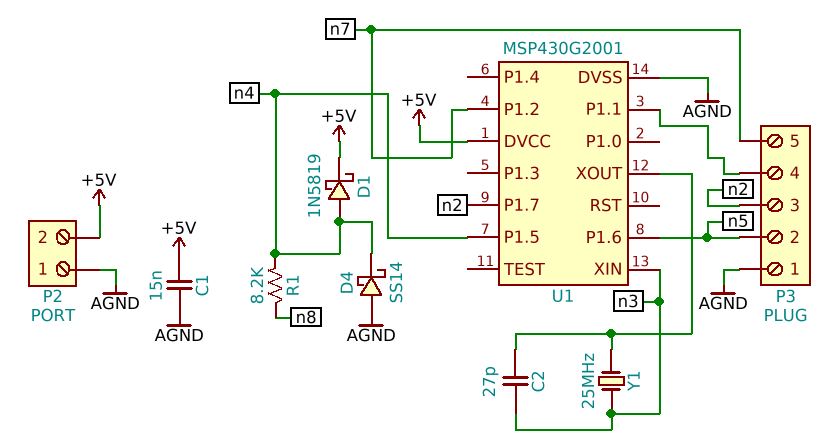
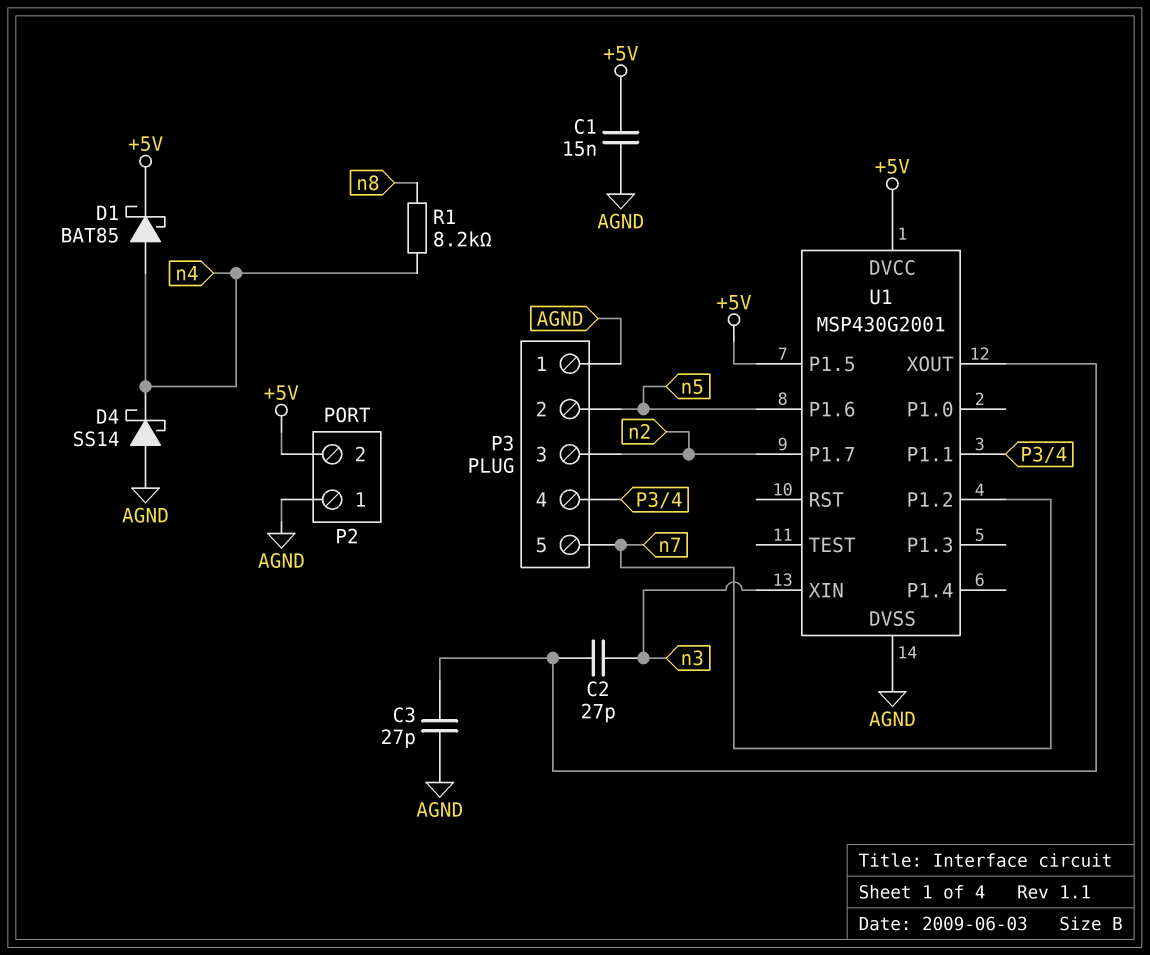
C3: none -> 27pF (AGND, U1/XOUT)
D1: schottky 1N5819 (A n4, K +5V) -> schottky BAT85 (A n4, K +5V)
U1 pin P1.5: n4 -> +5V
Y1: 25MHz (U1/XOUT, n3) -> none

